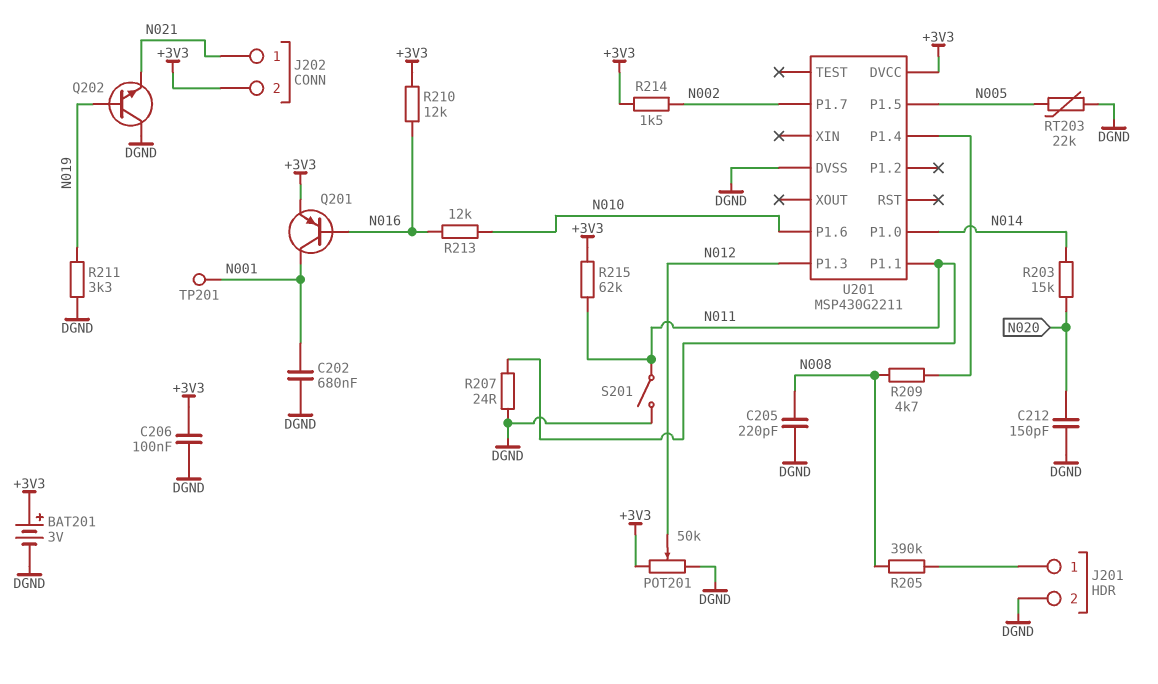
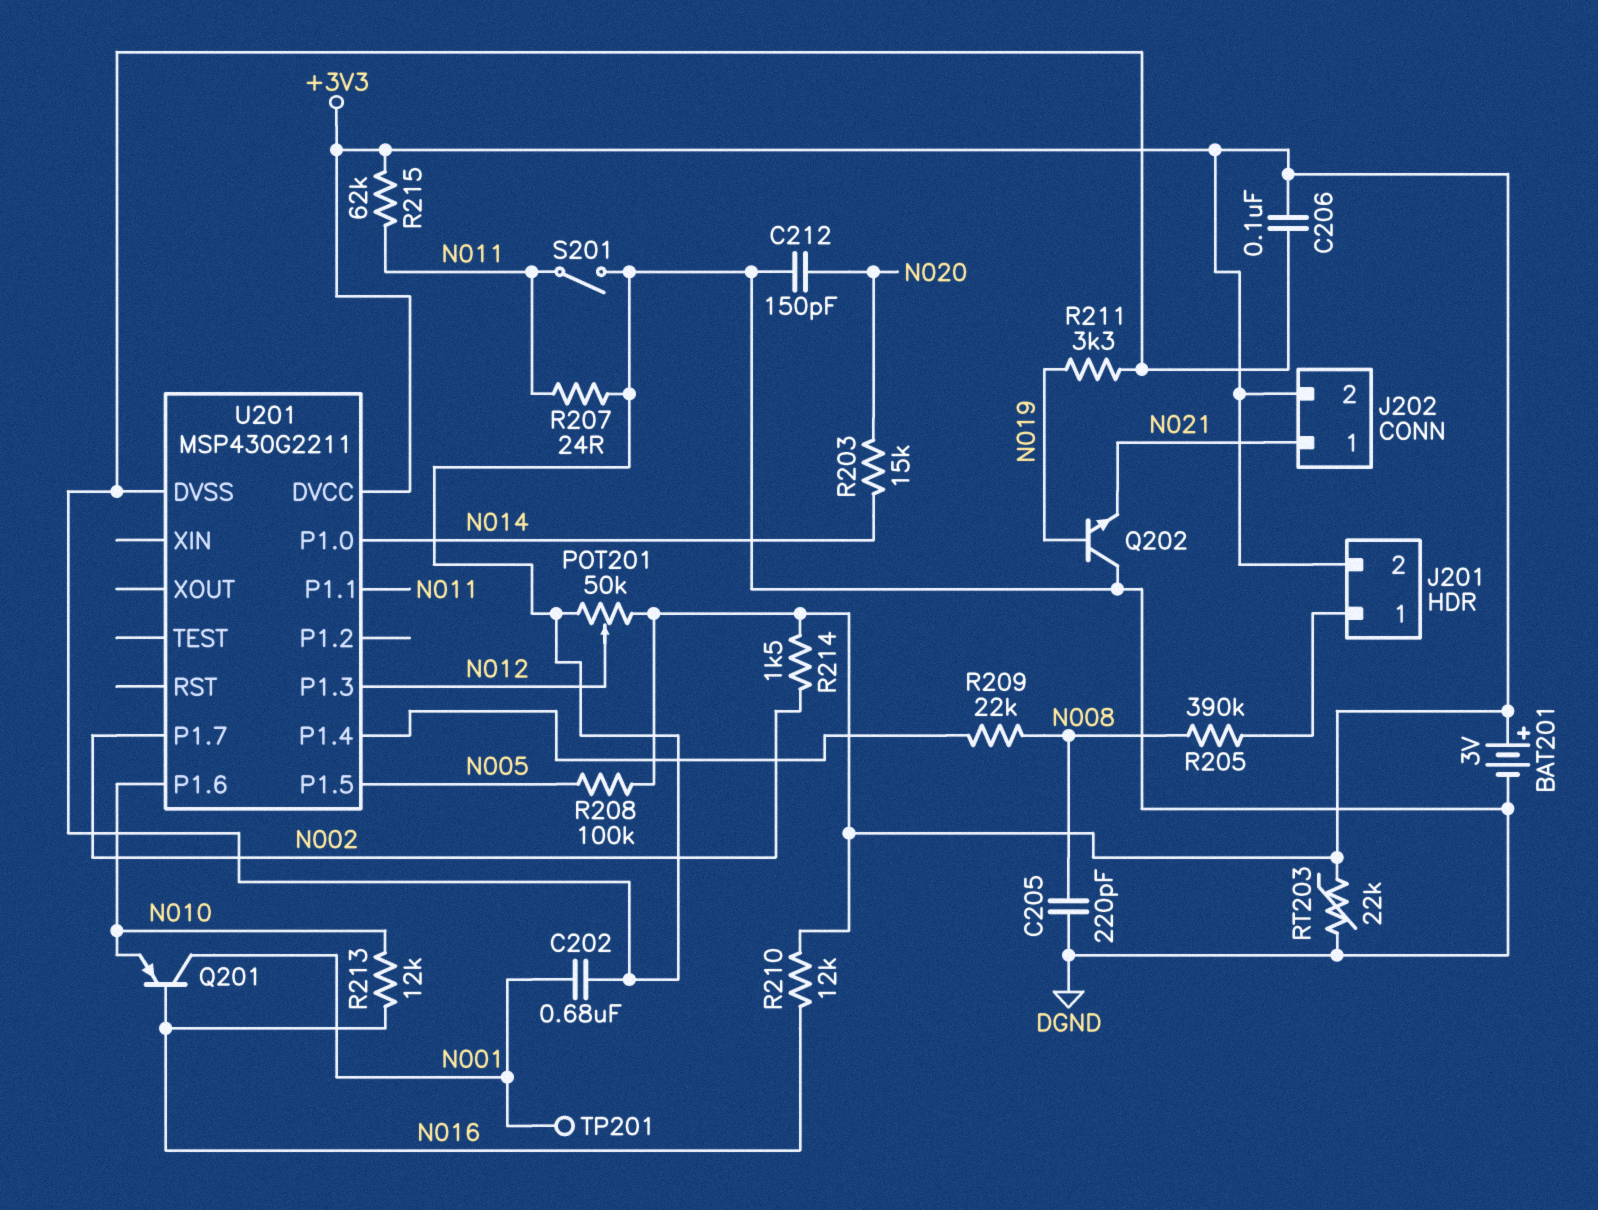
J201 pin 2: DGND -> +3V3
Q201: PNP (B N016, C N001, E +3V3) -> PNP (B N016, C N001, E N010)
R208: none -> 100k (+3V3, N005)
R209: 4.7k (N008, U201/P1.4) -> 22k (N008, U201/P1.4)
RT203: 22k (DGND, N005) -> 22k (+3V3, DGND)

